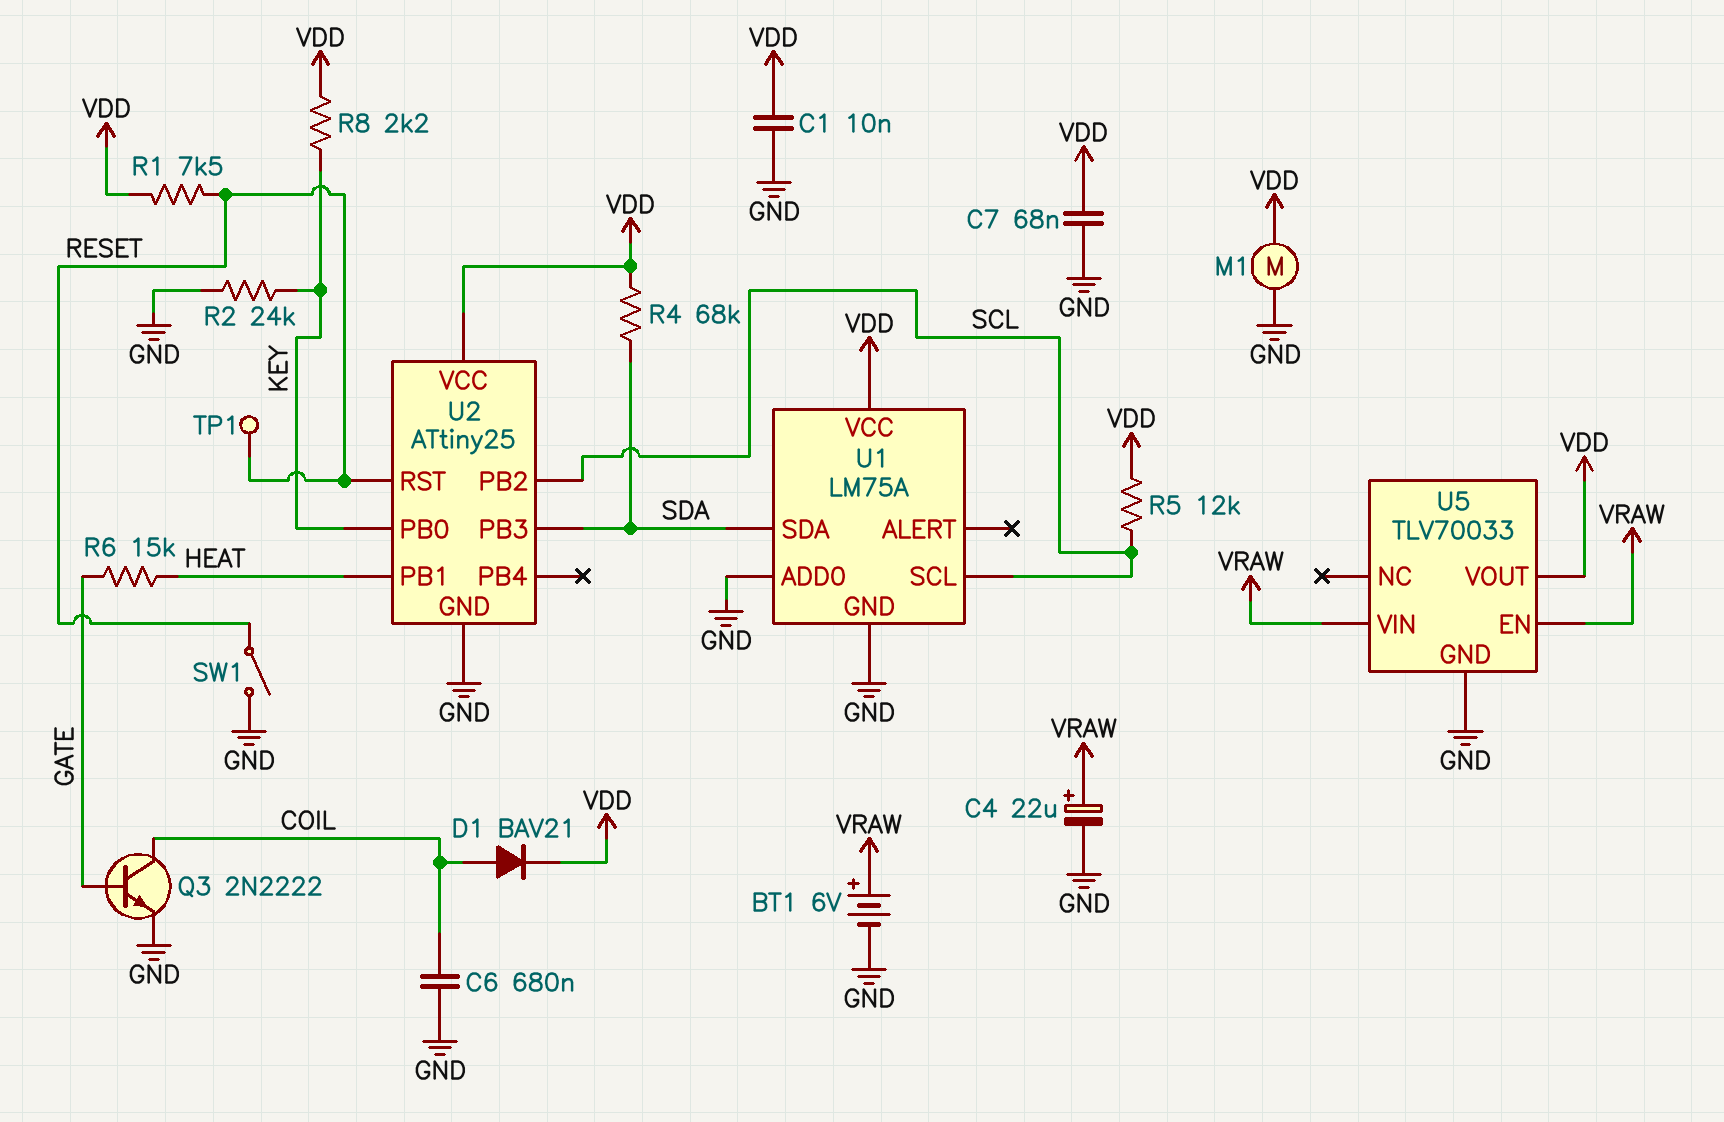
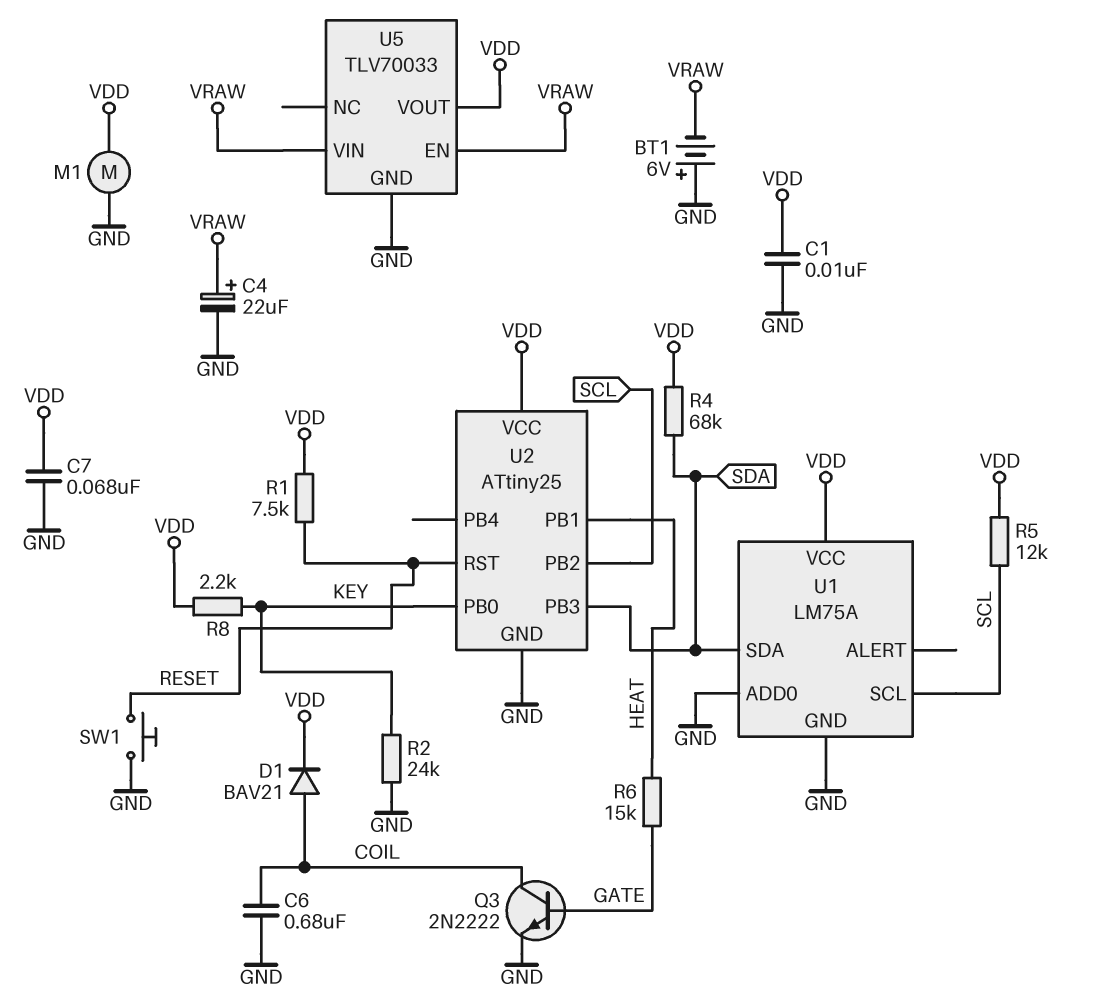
BT1: 6V (plus VRAW, minus GND) -> 6V (plus GND, minus VRAW)
SW1: switch (GND, RESET) -> button (GND, RESET)
TP1: test point (RESET) -> none

